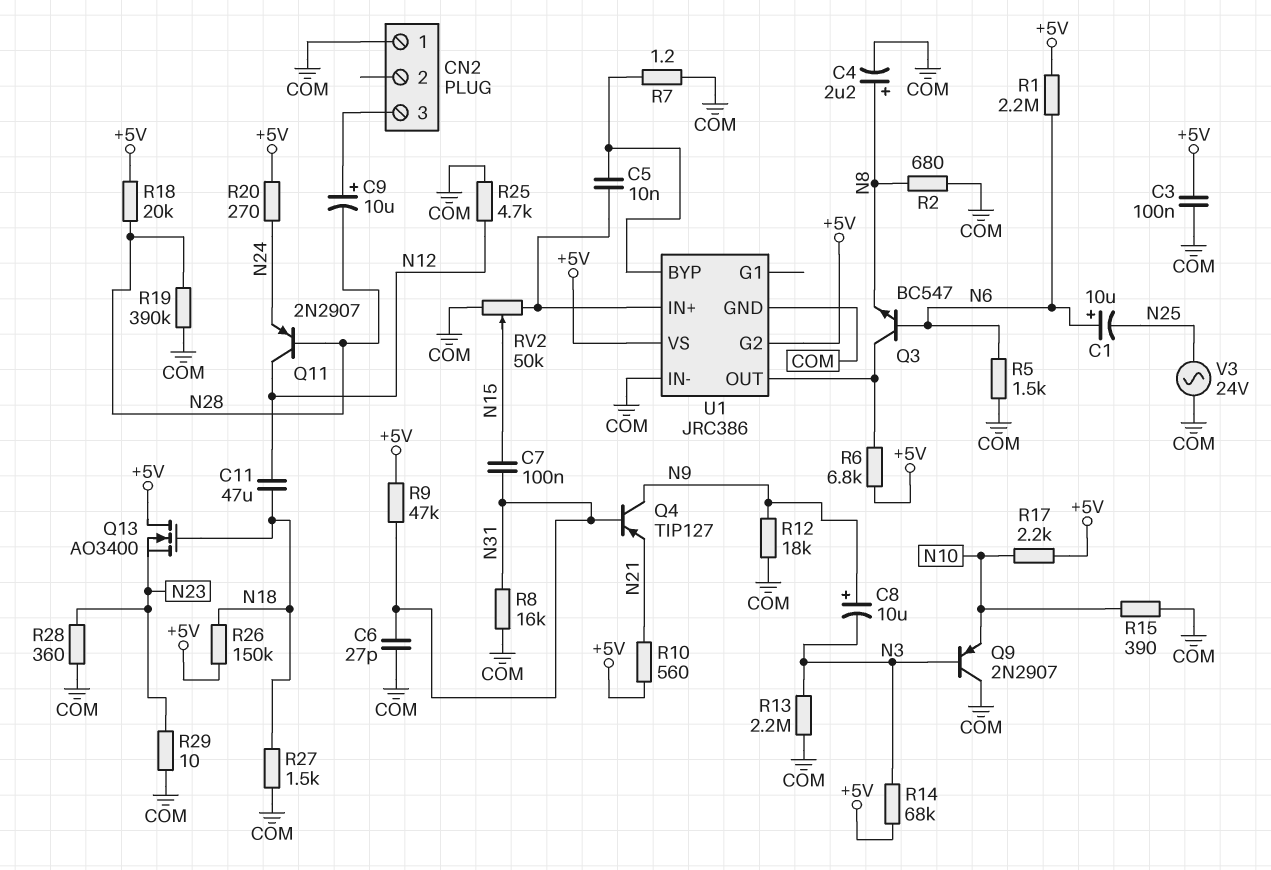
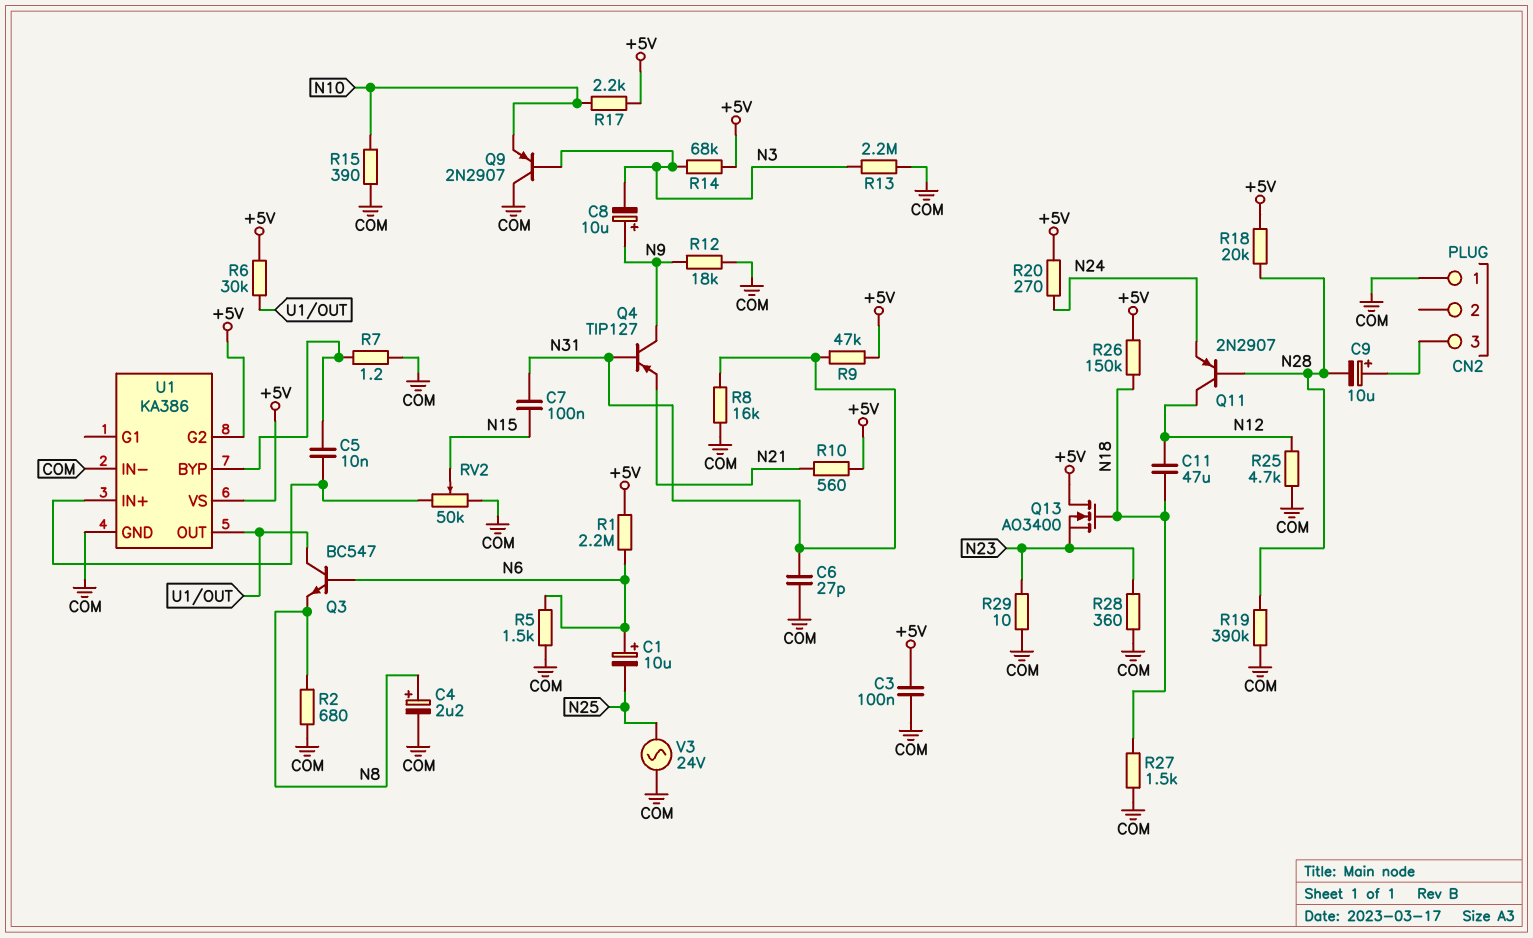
R6: 6.8k (+5V, U1/OUT) -> 30k (+5V, U1/OUT)
U1: JRC386 -> KA386

